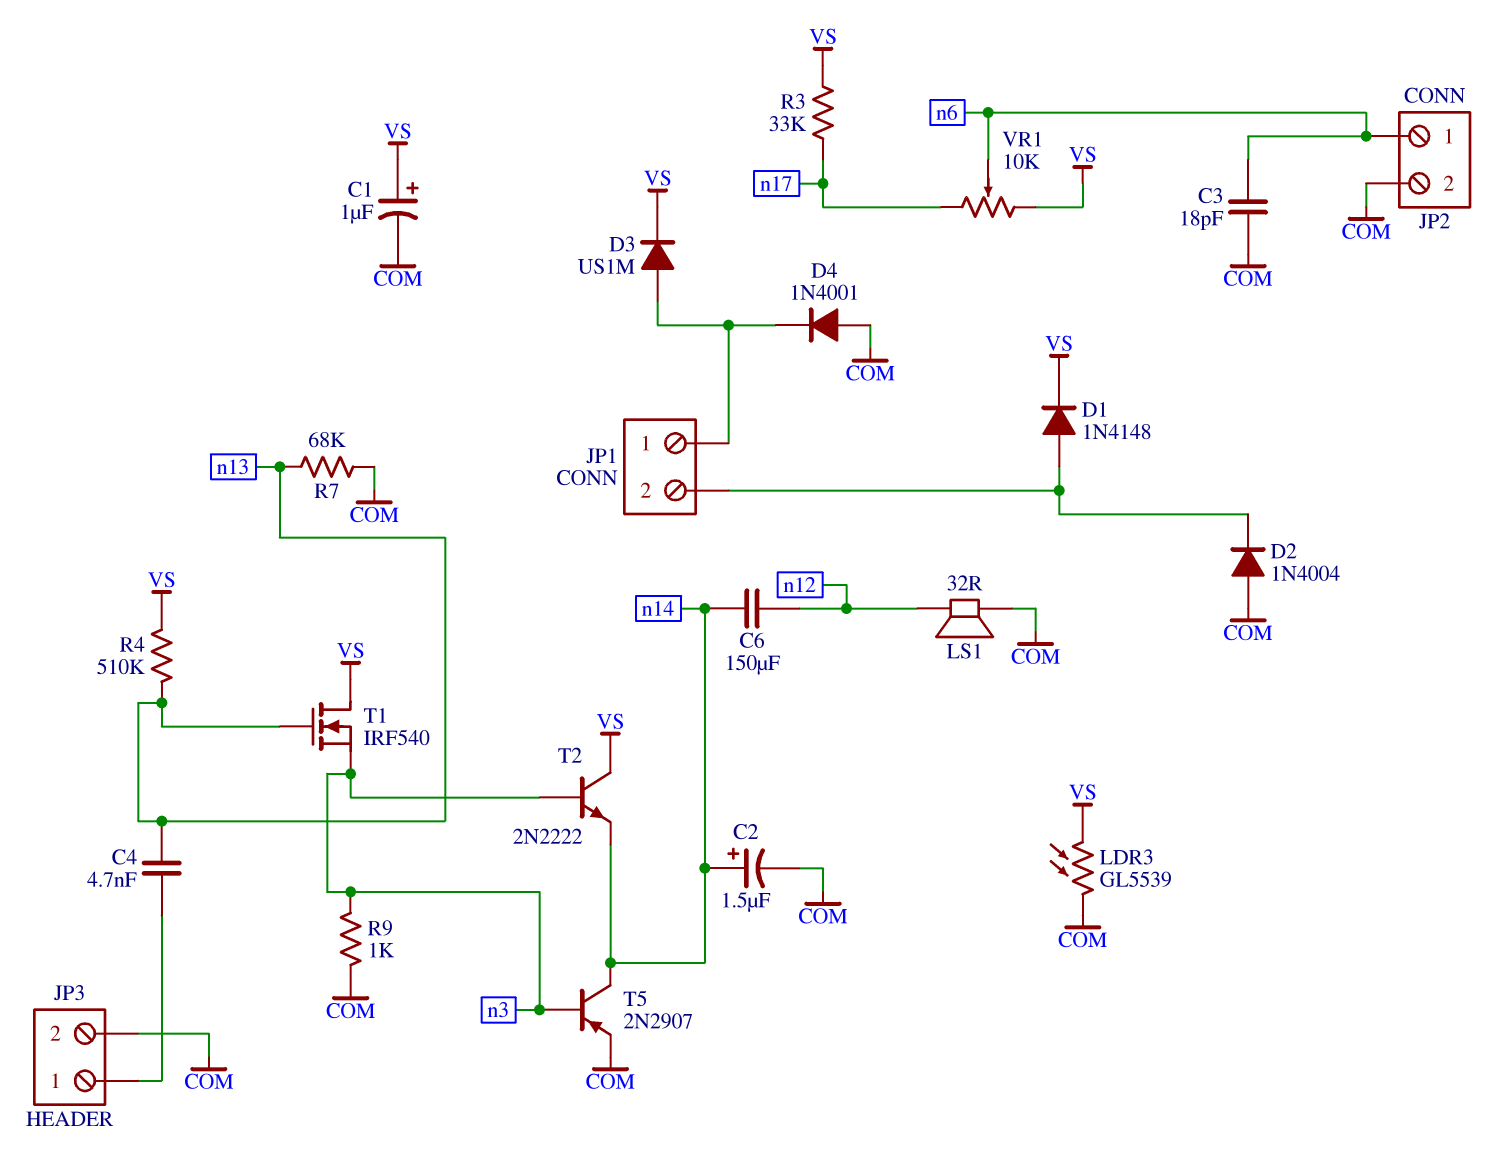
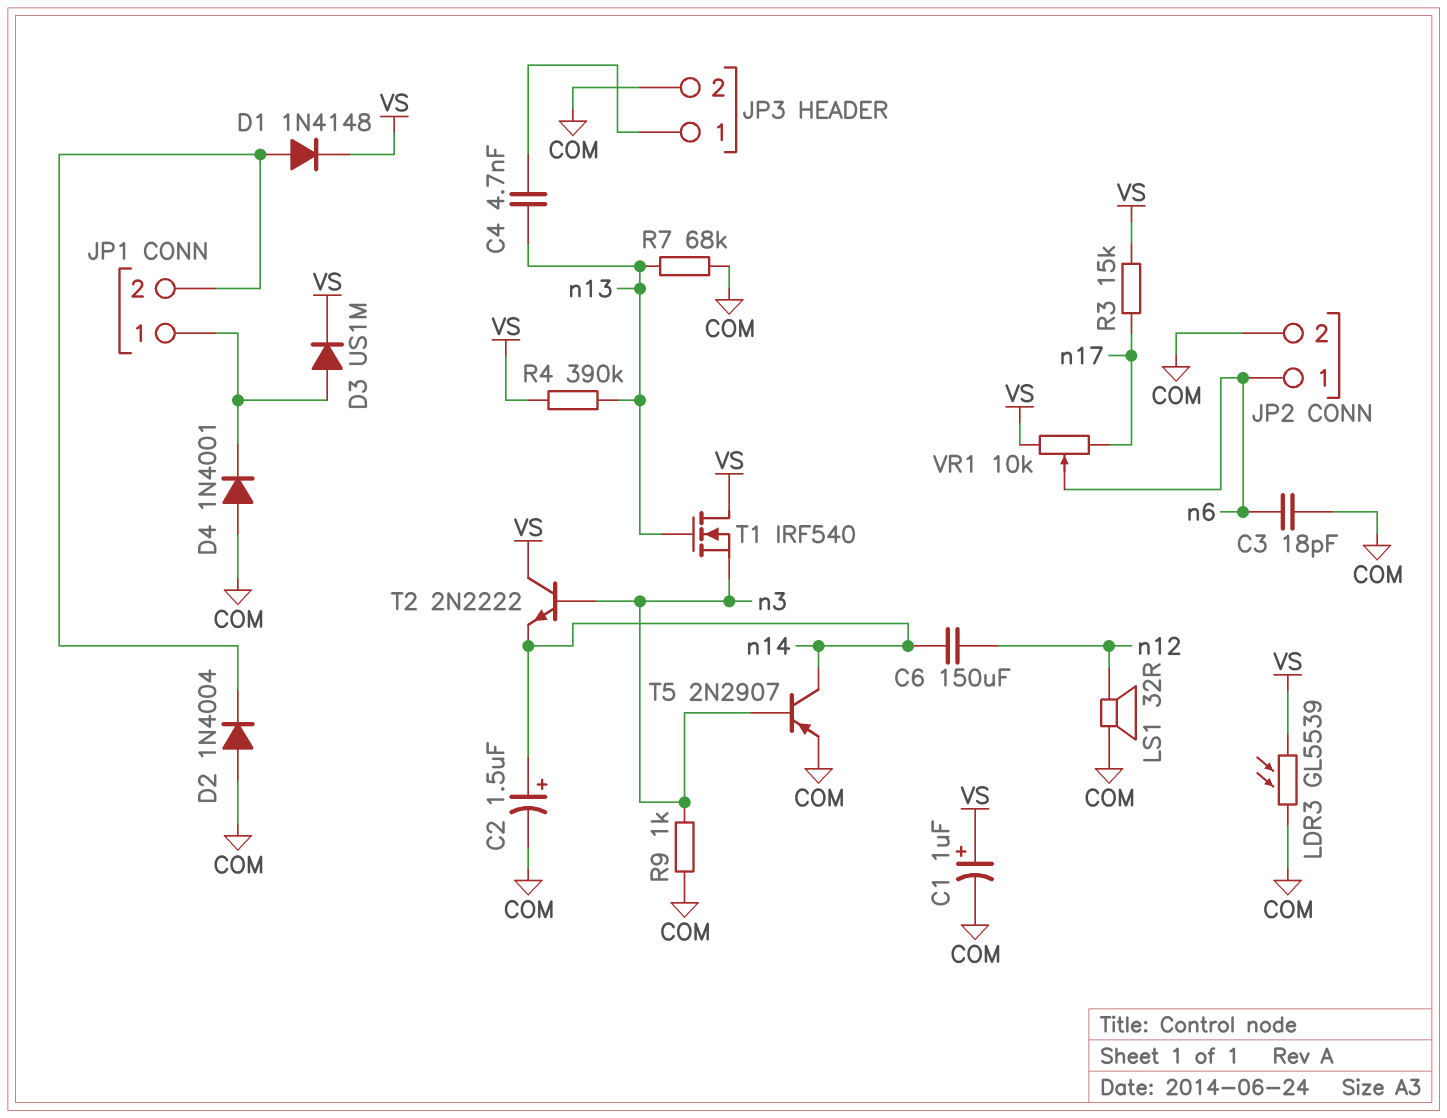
R3: 33k (VS, n17) -> 15k (VS, n17)
R4: 510k (VS, n13) -> 390k (VS, n13)

